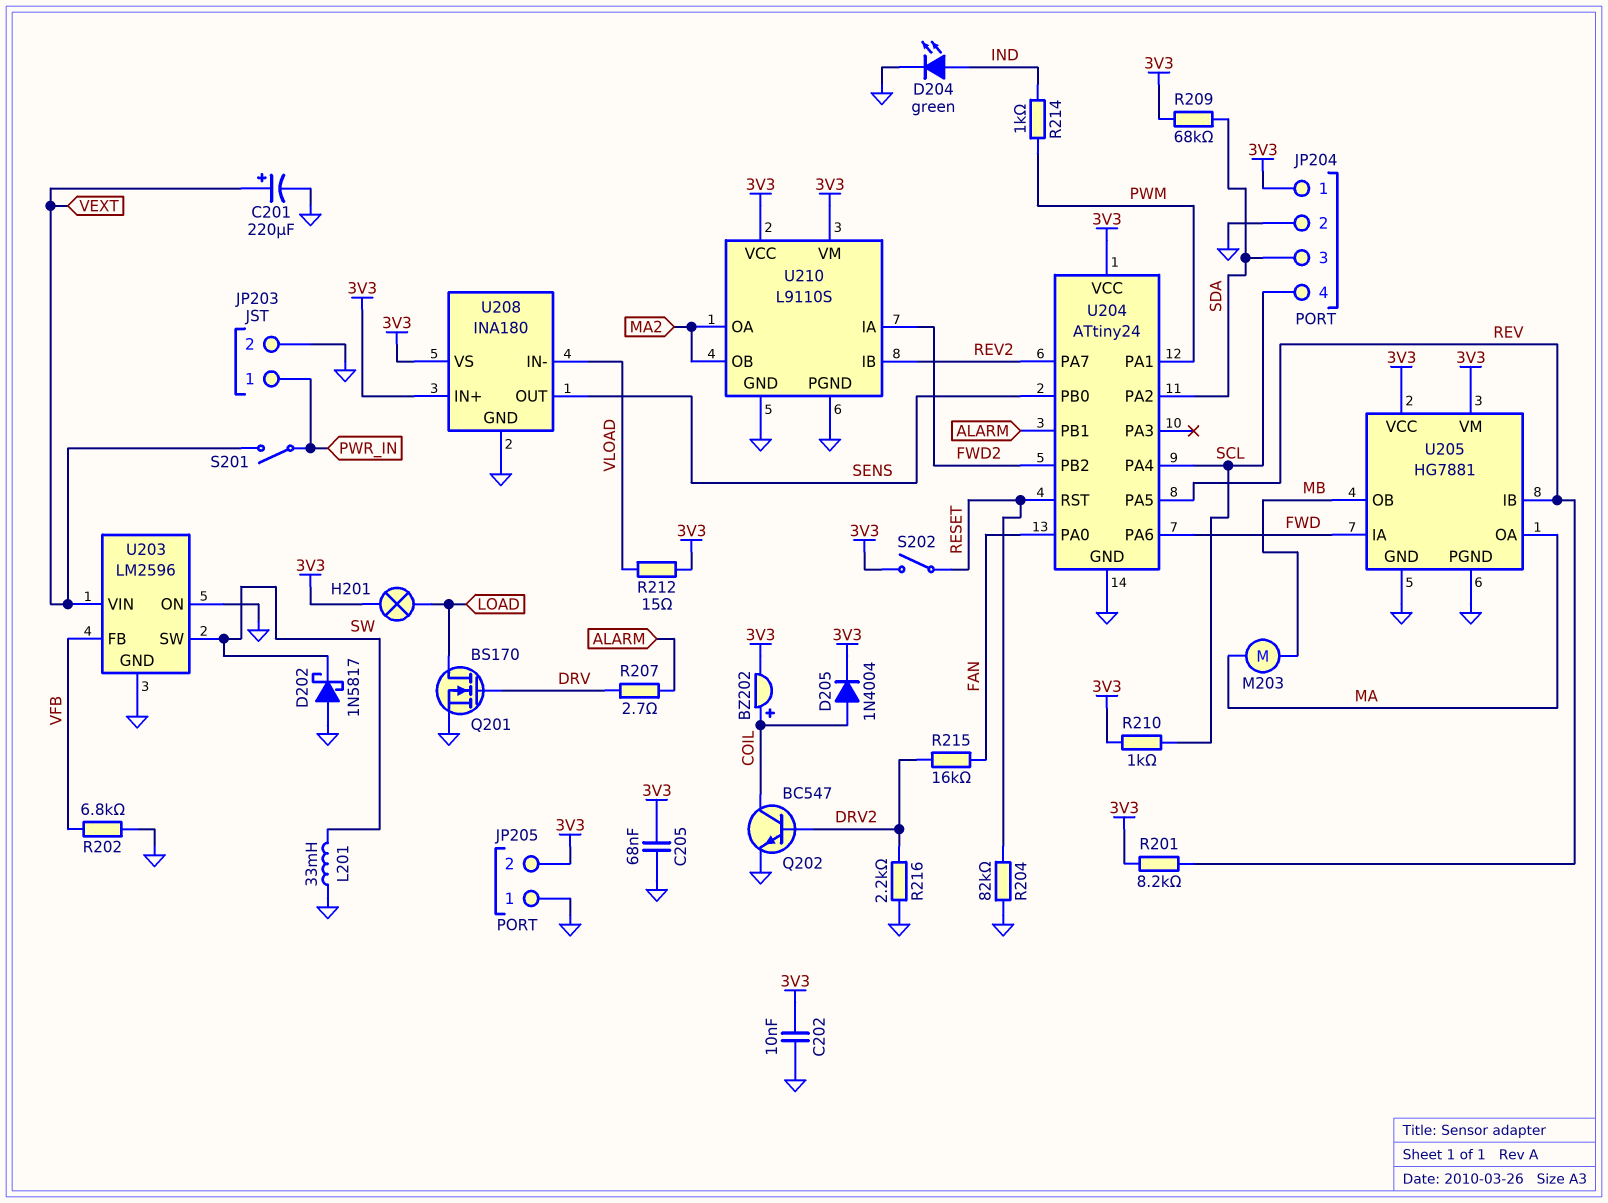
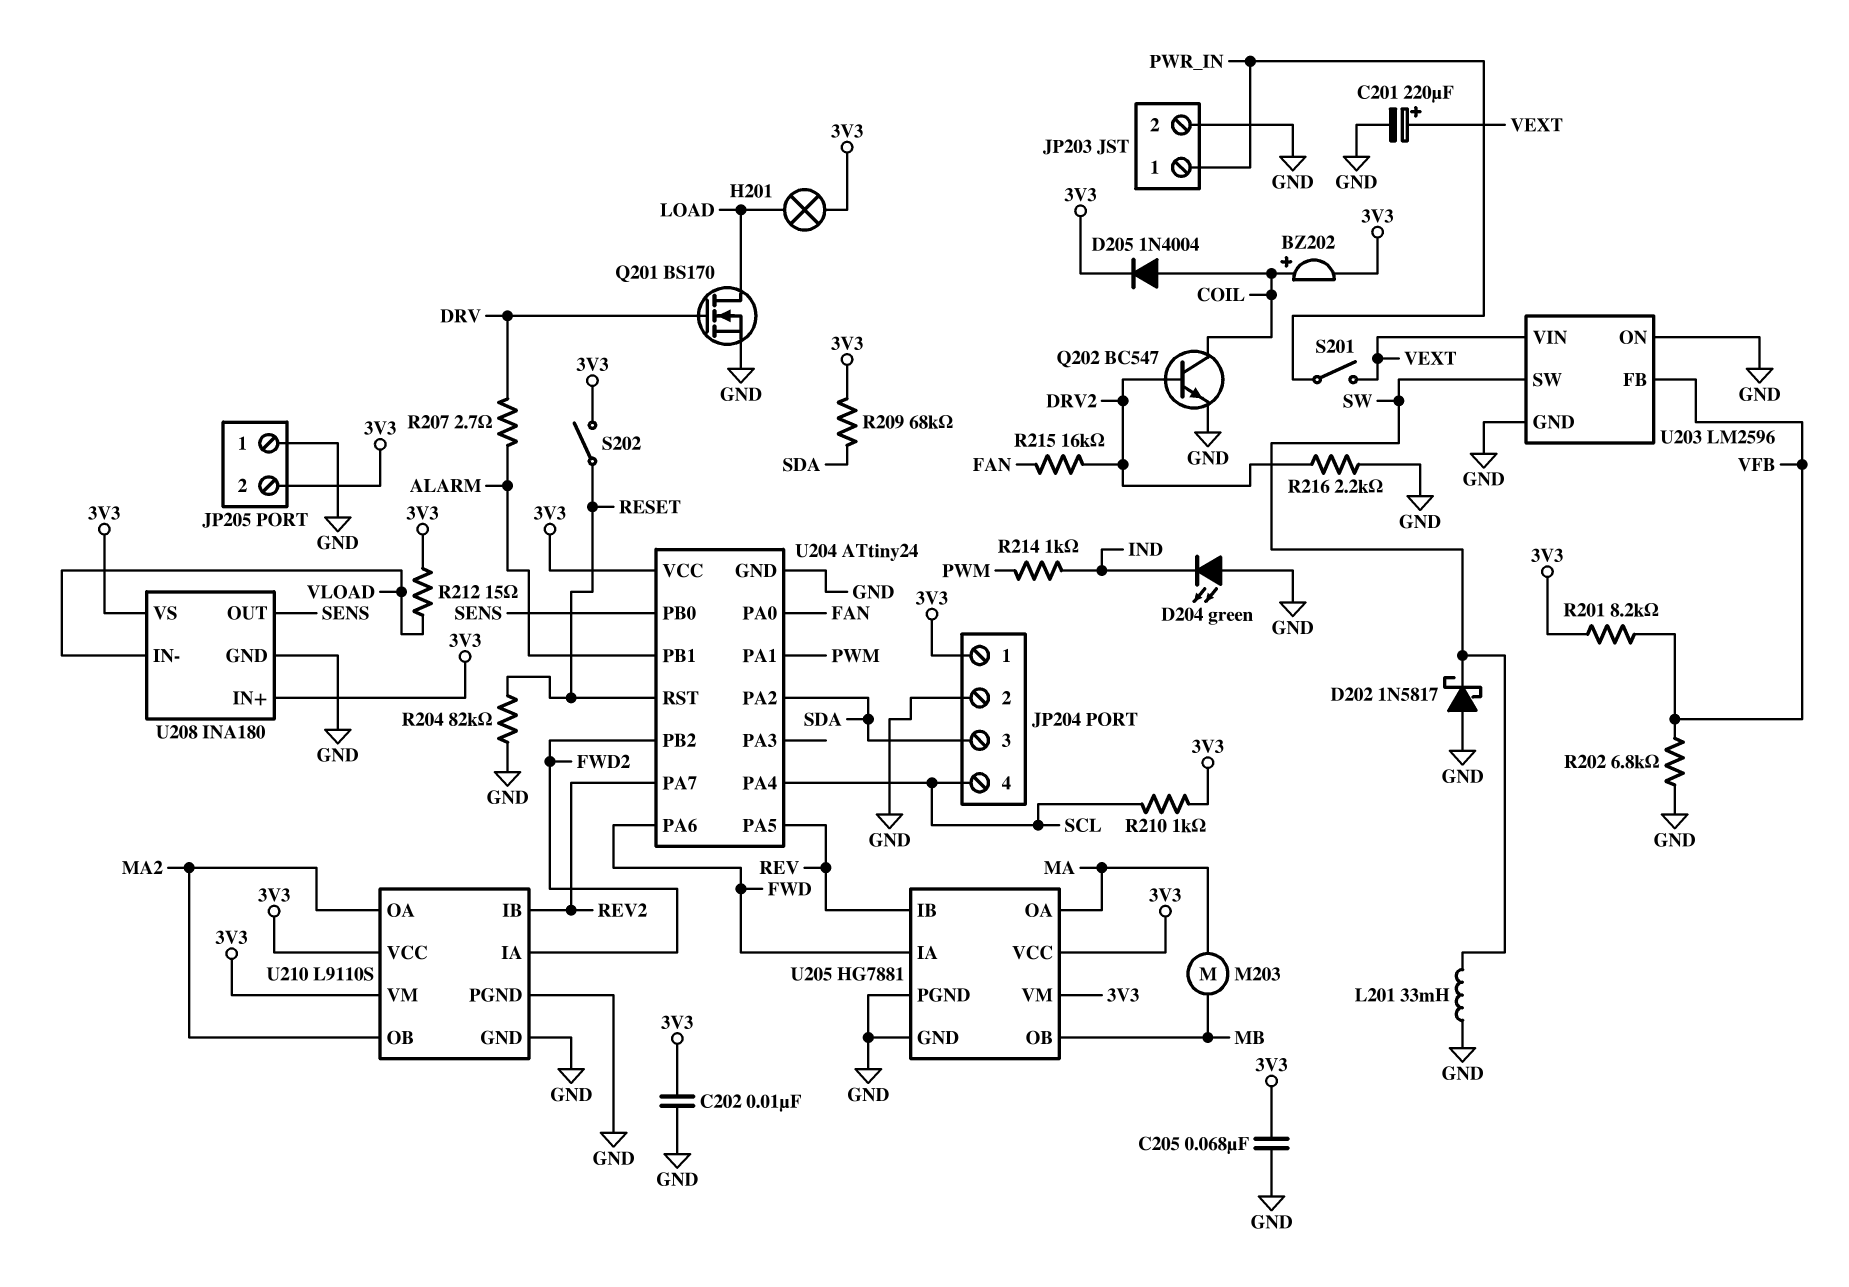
D204: LED green (A IND, K GND) -> LED green (A GND, K IND)
R201: 8.2k (3V3, REV) -> 8.2k (3V3, VFB)

